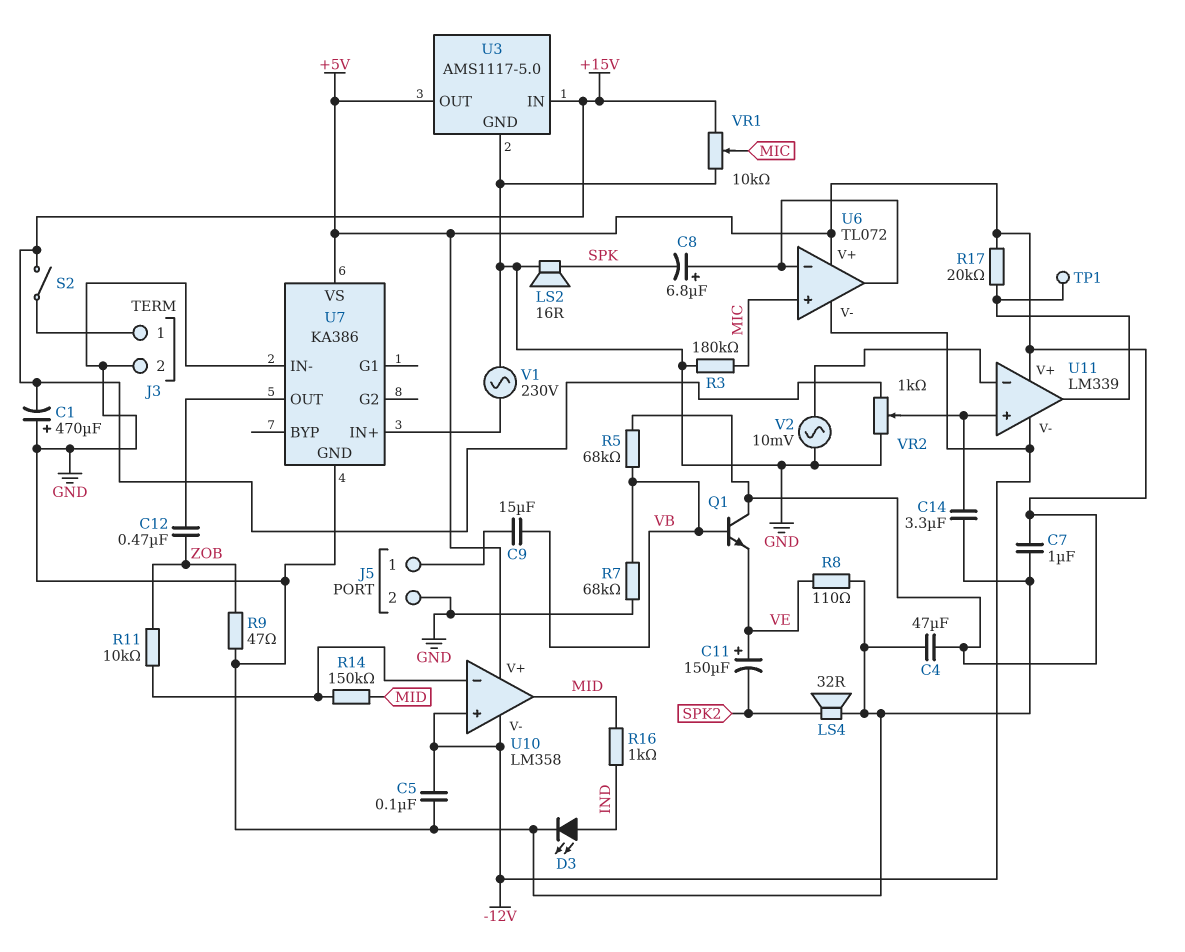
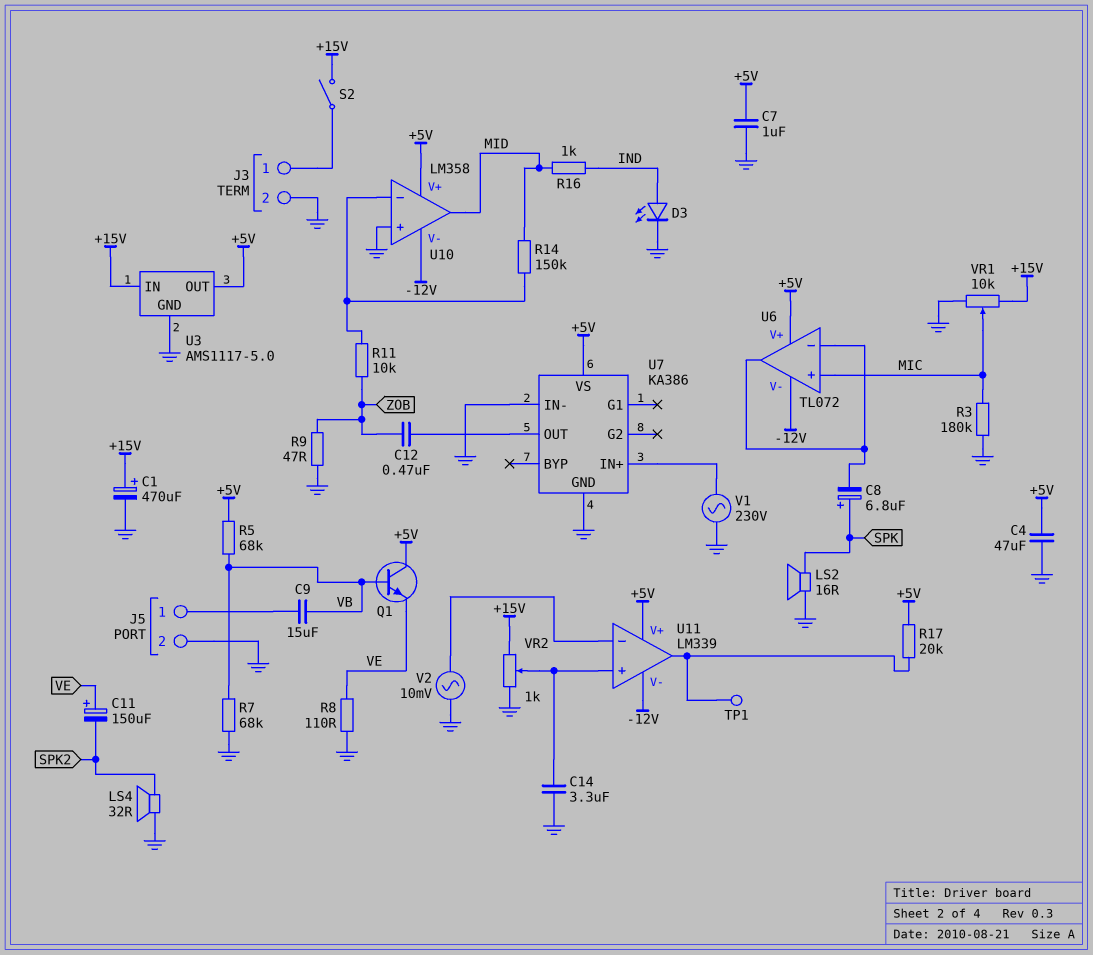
C1: 470uF (plus GND, minus +15V) -> 470uF (plus +15V, minus GND)
C5: 100nF (-12V, GND) -> none
C8: 6.8uF (plus U6/in-, minus SPK) -> 6.8uF (plus SPK, minus U6/in-)
U10 pin in+: -12V -> GND

